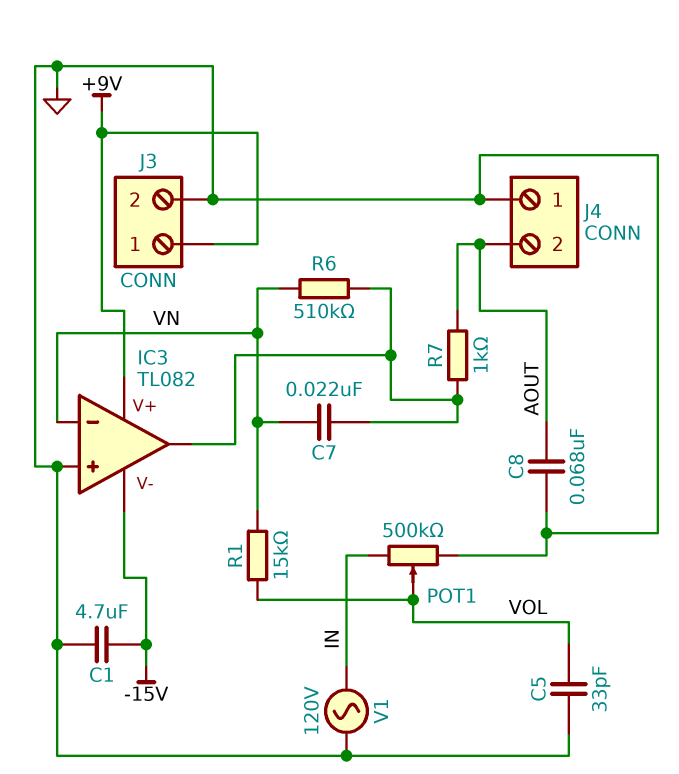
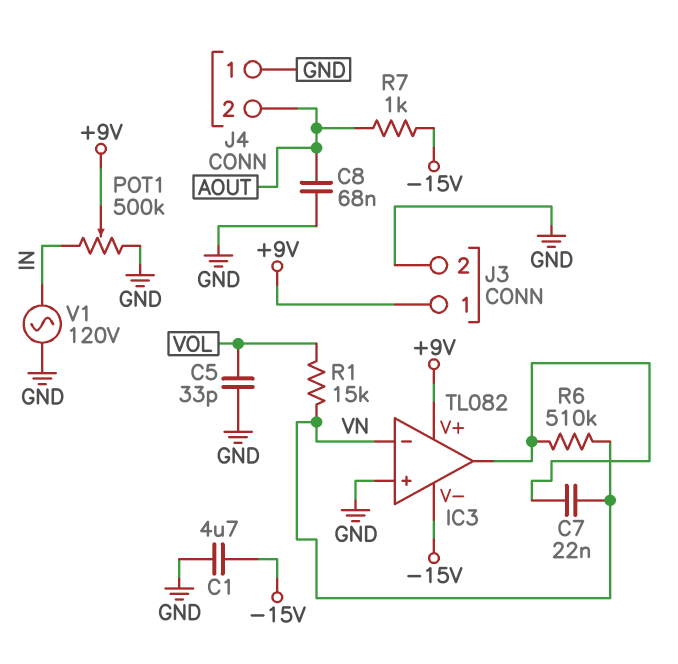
POT1: 500k (GND, IN, wiper VOL) -> 500k (GND, IN, wiper +9V)
R7: 1k (AOUT, IC3/out) -> 1k (-15V, AOUT)

